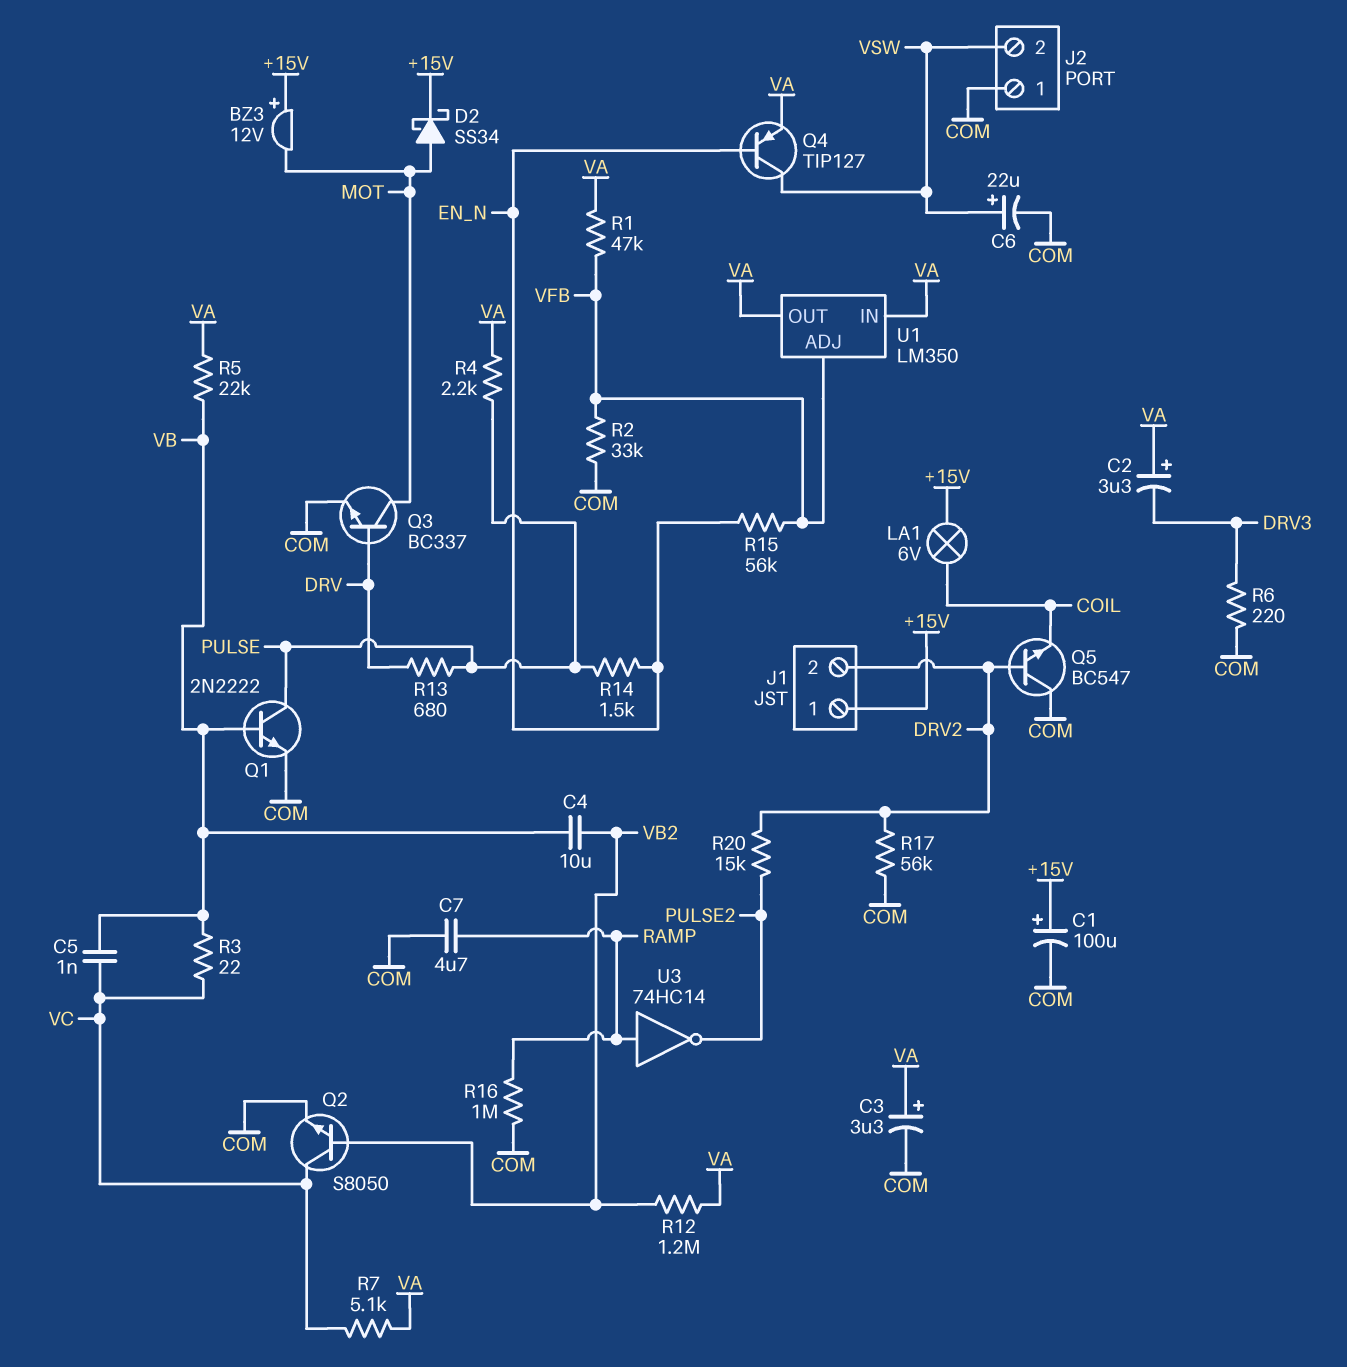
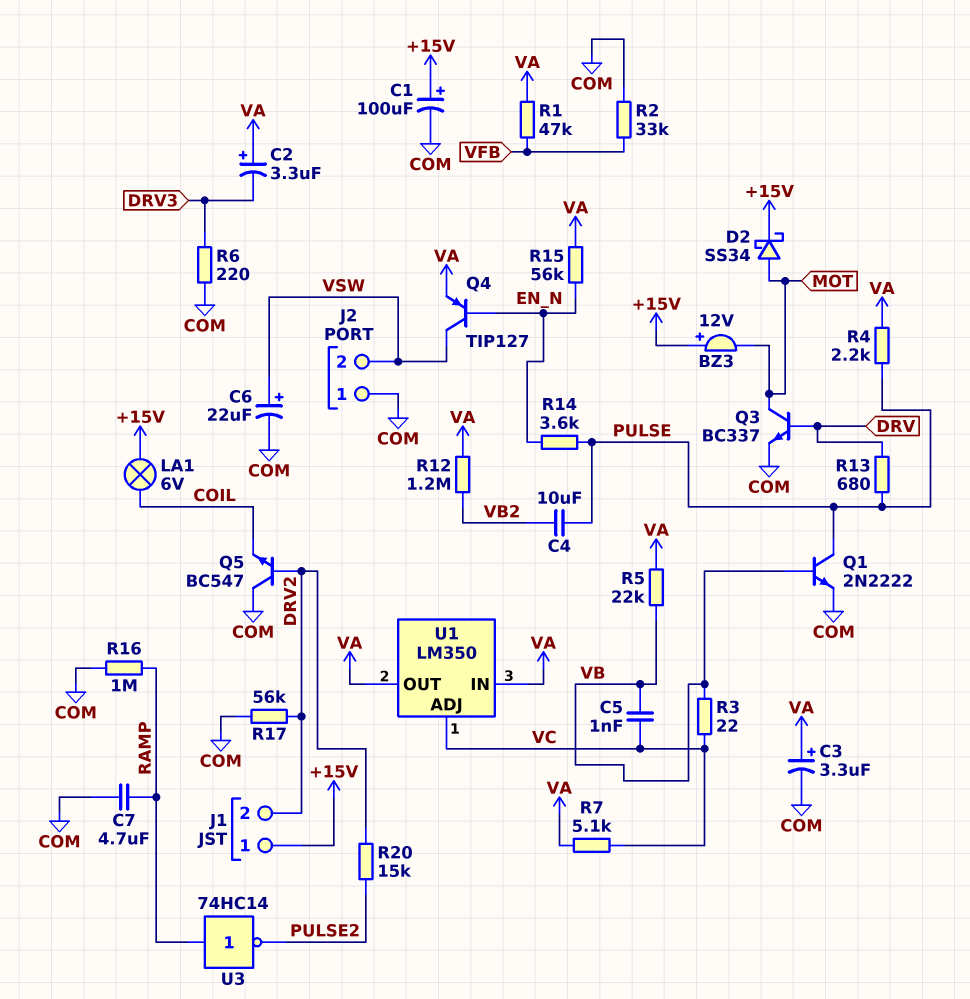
C4: 10uF (VB, VB2) -> 10uF (PULSE, VB2)
Q2: NPN S8050 (B VB2, C VC, E COM) -> none
R14: 1.5k (EN_N, PULSE) -> 3.6k (EN_N, PULSE)
R15: 56k (EN_N, VFB) -> 56k (EN_N, VA)
U1 pin ADJ: VFB -> VC

